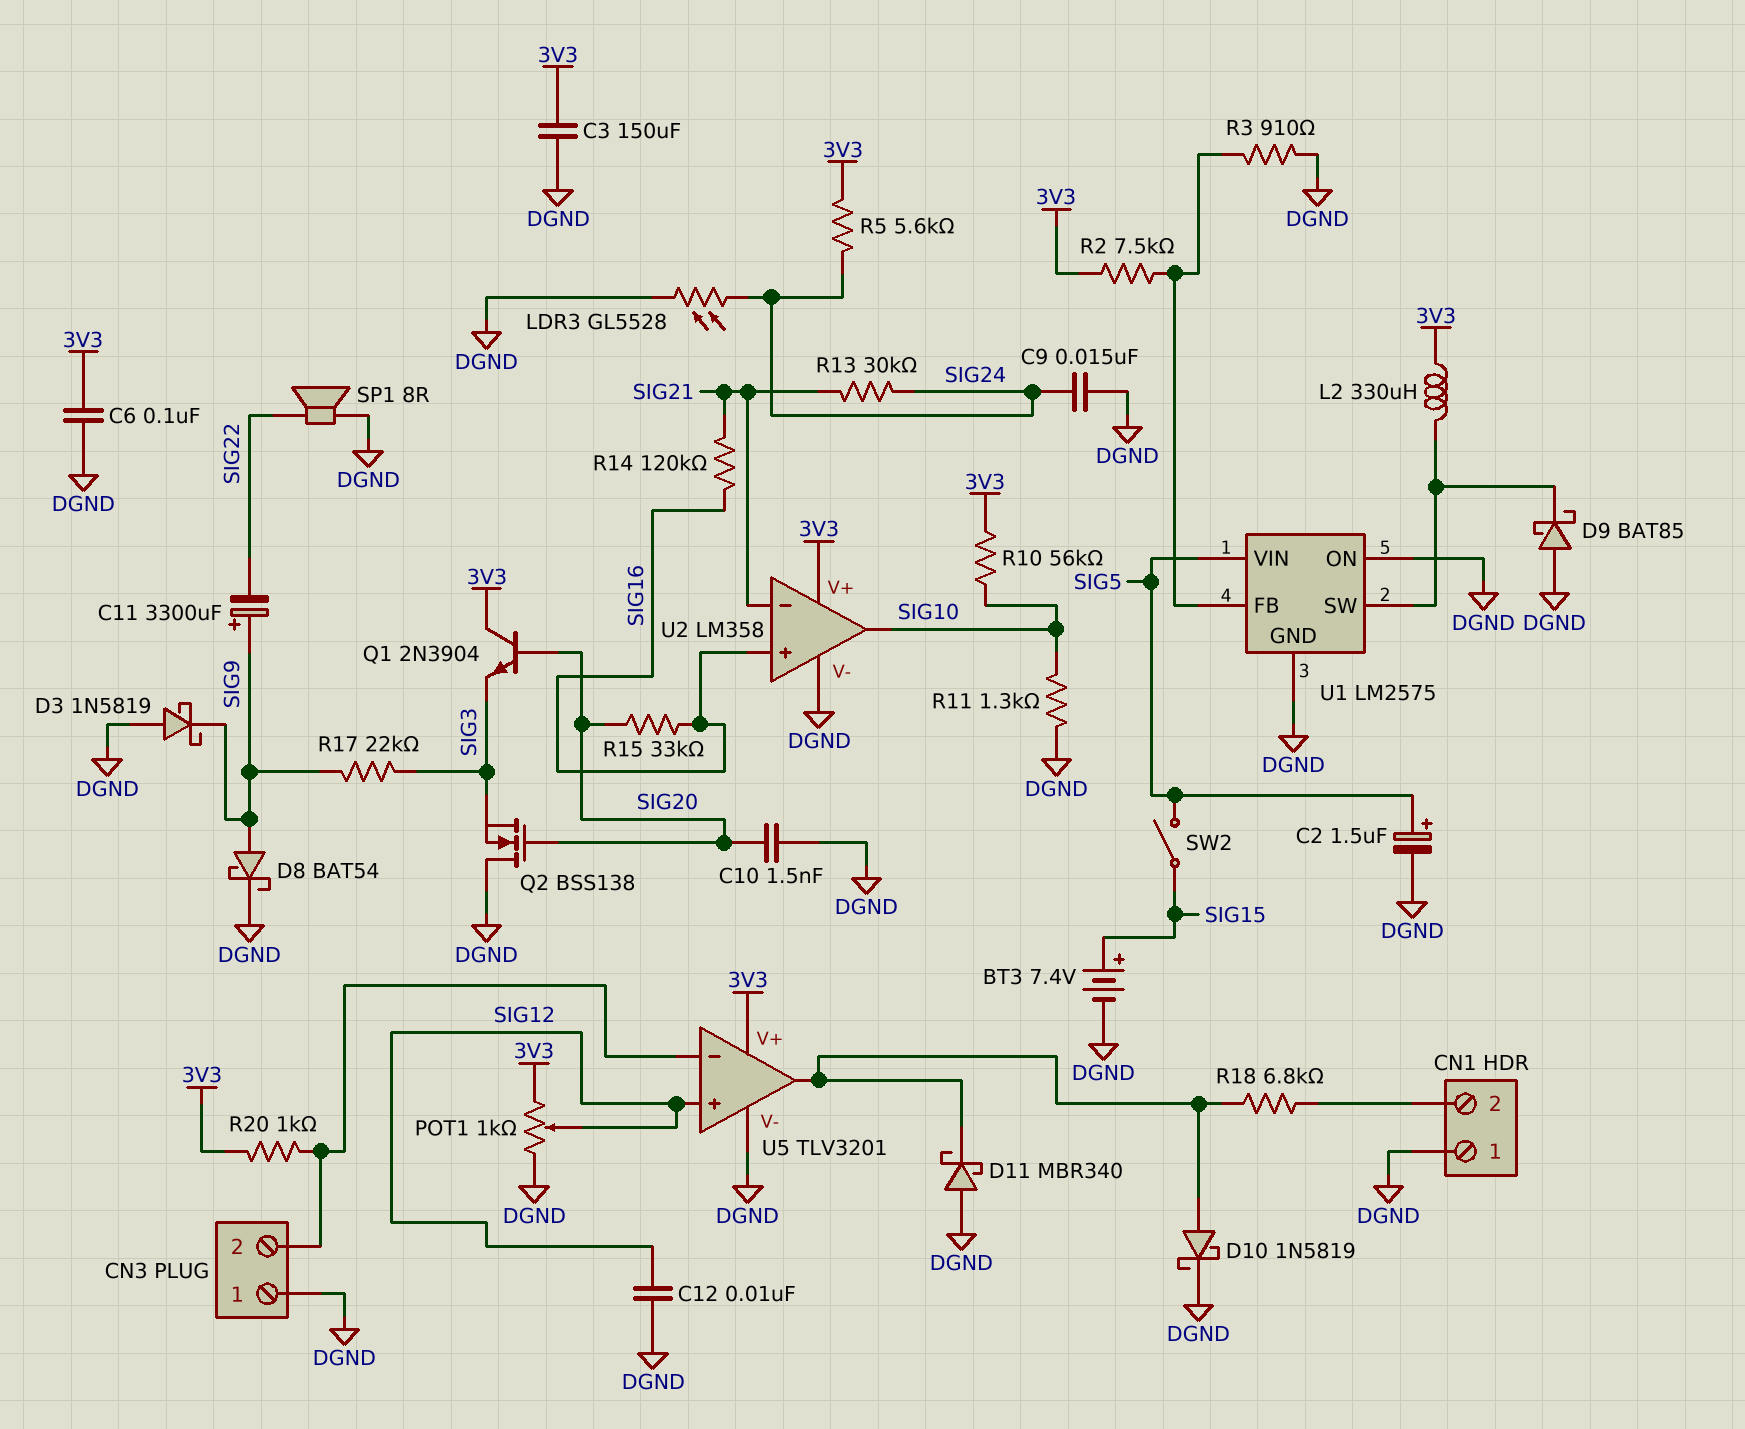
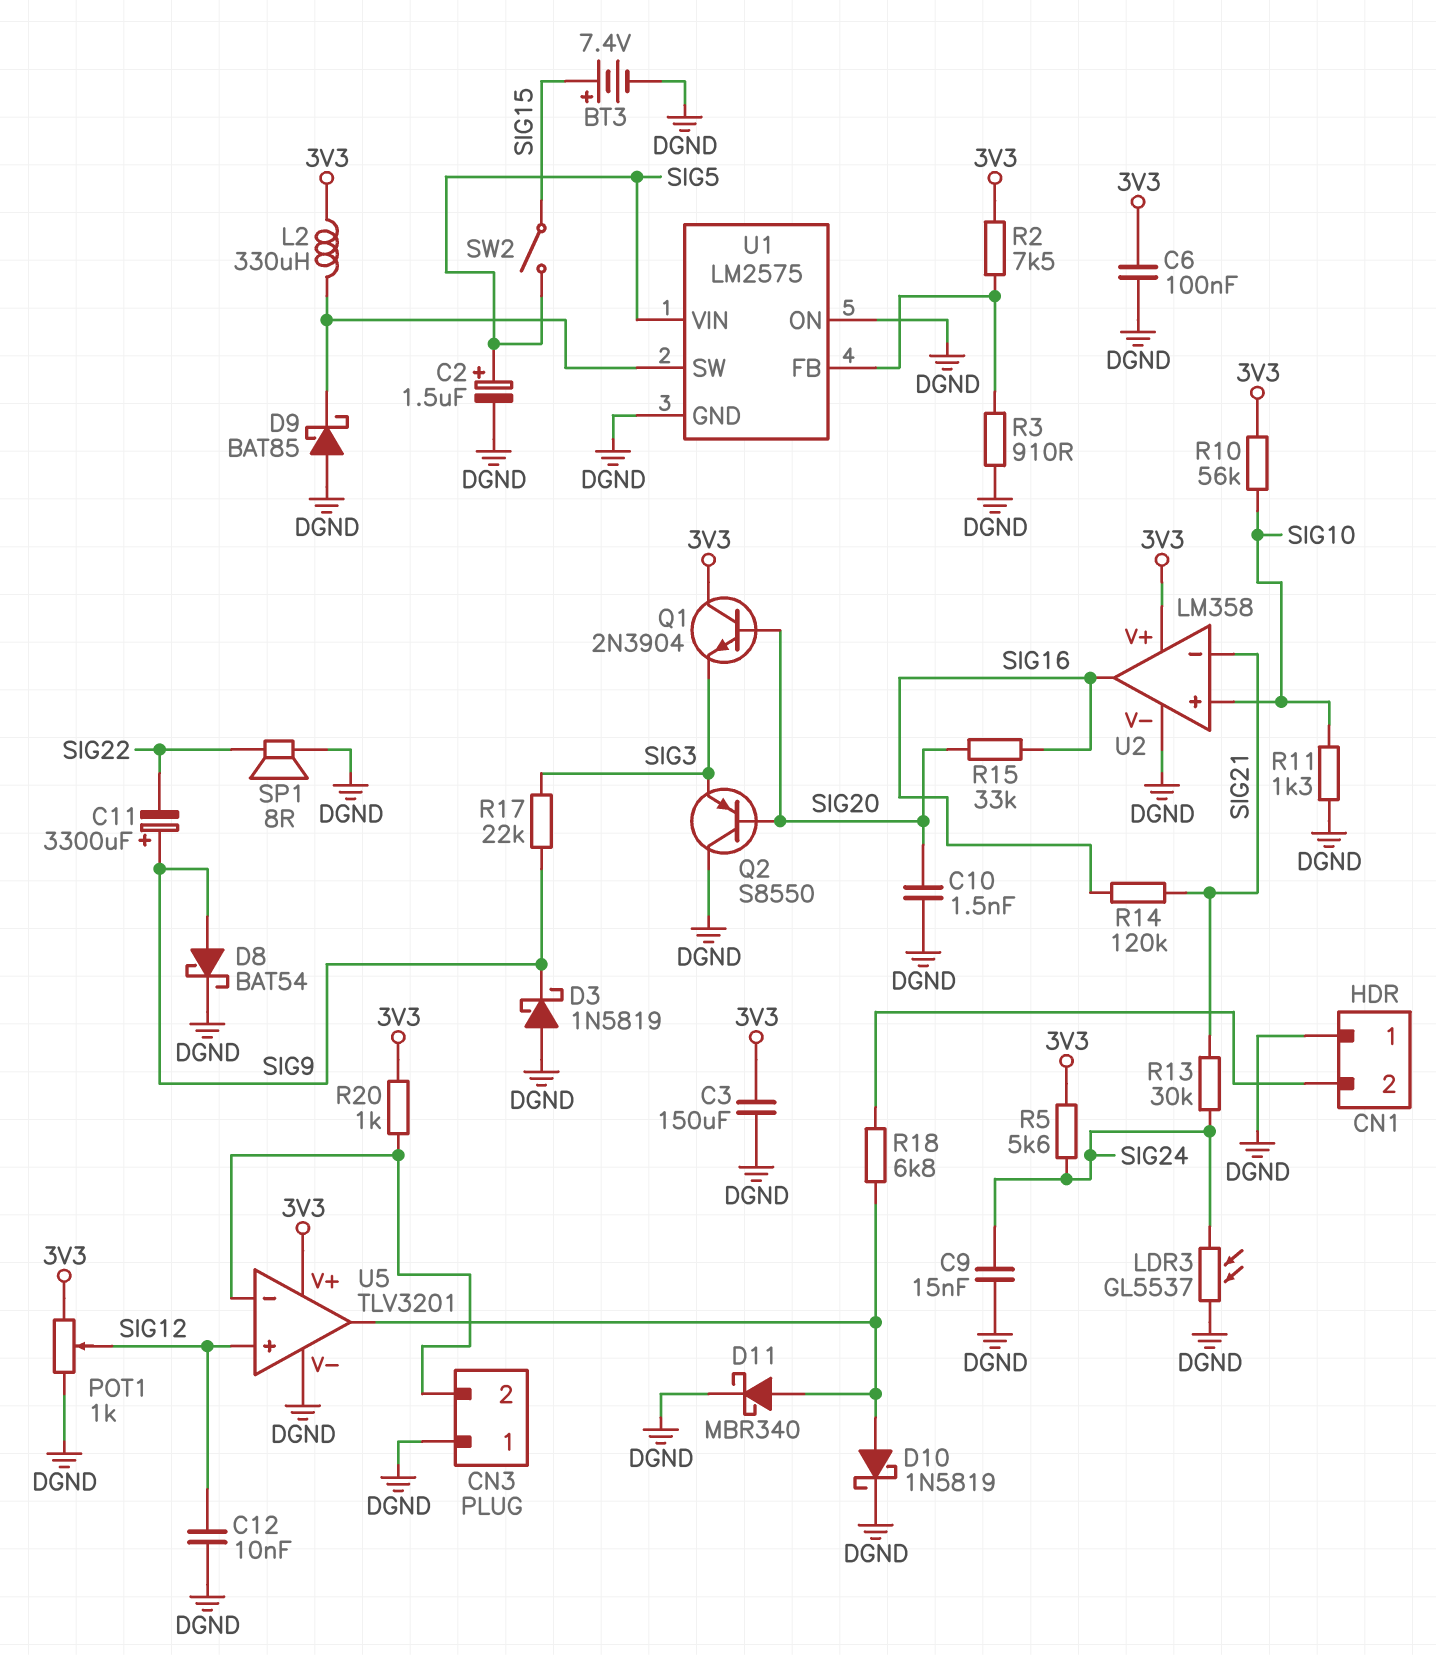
D11: schottky MBR340 (A DGND, K U5/out) -> schottky MBR340 (A U5/out, K DGND)
LDR3: GL5528 (DGND, SIG24) -> GL5537 (DGND, SIG24)
Q2: NMOS BSS138 (G SIG20, D DGND, S SIG3) -> PNP S8550 (B SIG20, C DGND, E SIG3)
U2 pin in+: SIG16 -> SIG10
U2 pin out: SIG10 -> SIG16

